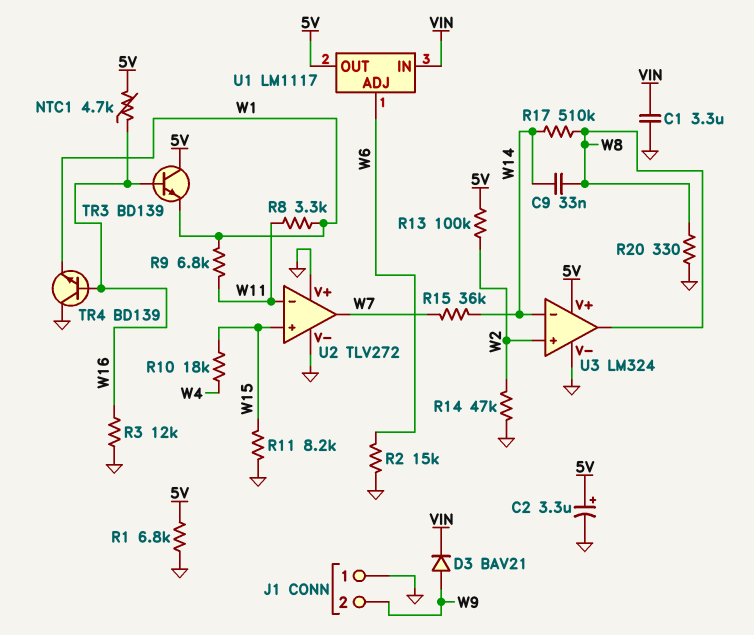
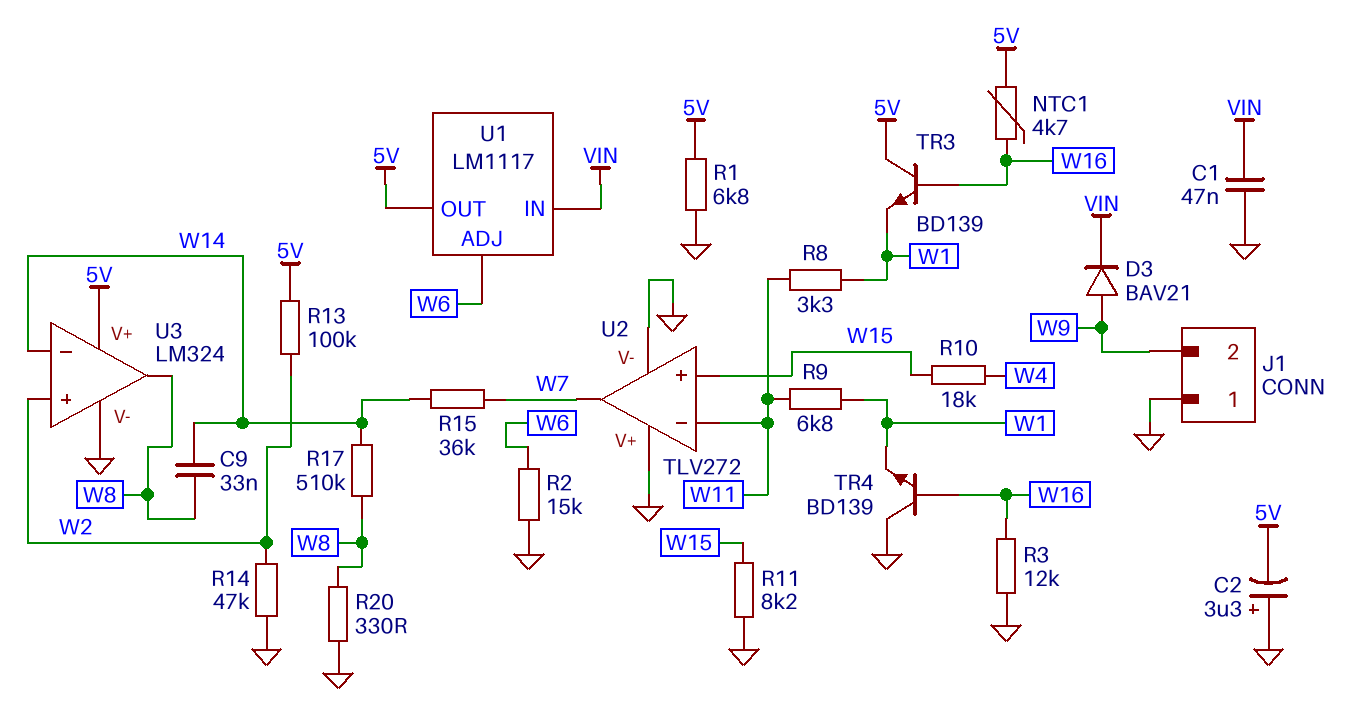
C1: 3.3uF (GND, VIN) -> 47nF (GND, VIN)
C2: 3.3uF (plus 5V, minus GND) -> 3.3uF (plus GND, minus 5V)

